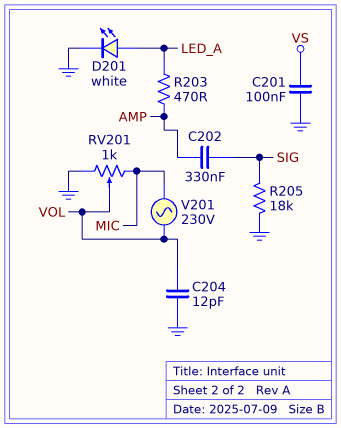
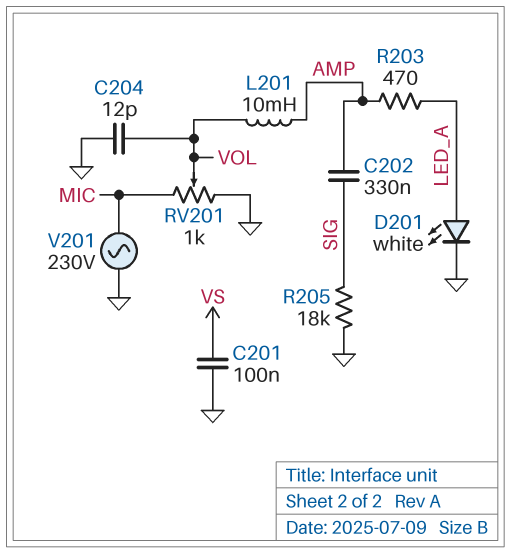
L201: none -> 10mH (AMP, VOL)
V201: AC 230V (MIC, VOL) -> AC 230V (GND, MIC)

